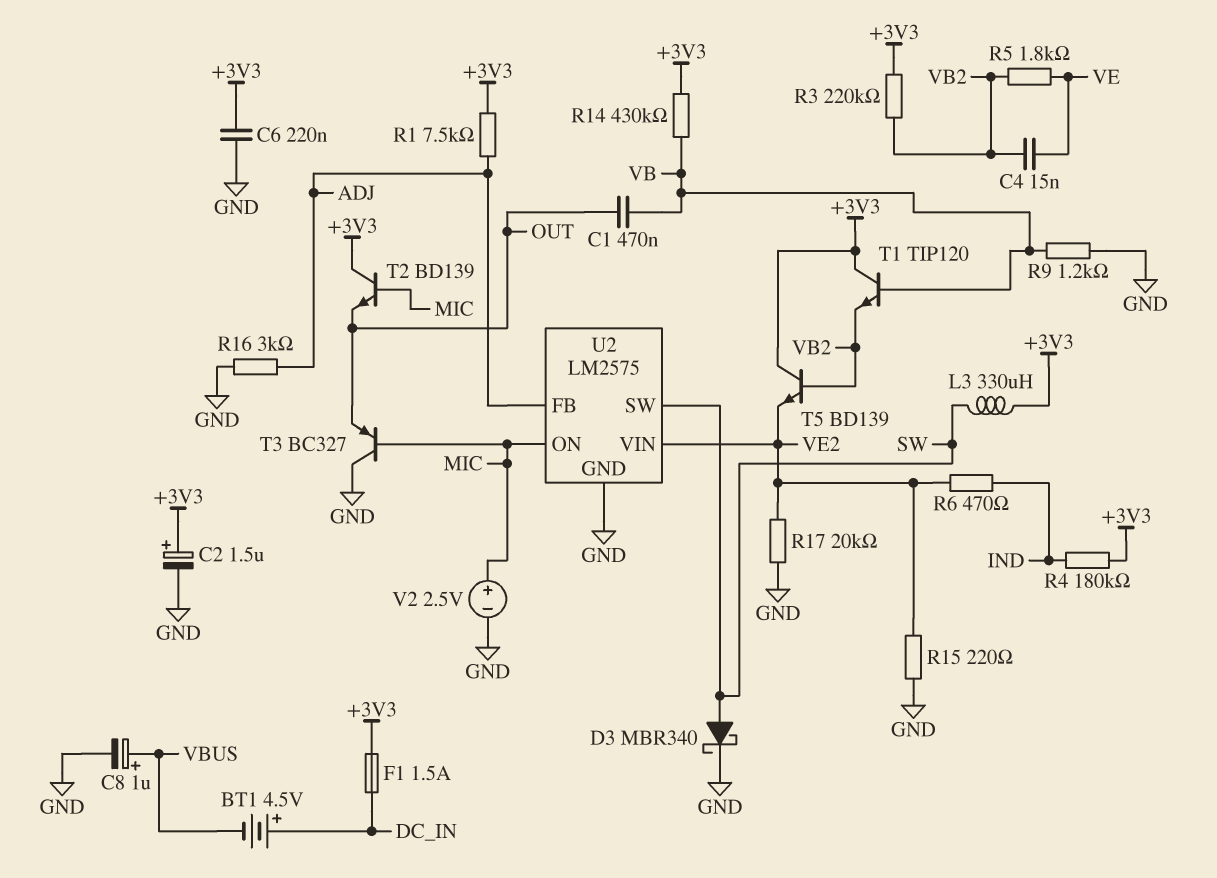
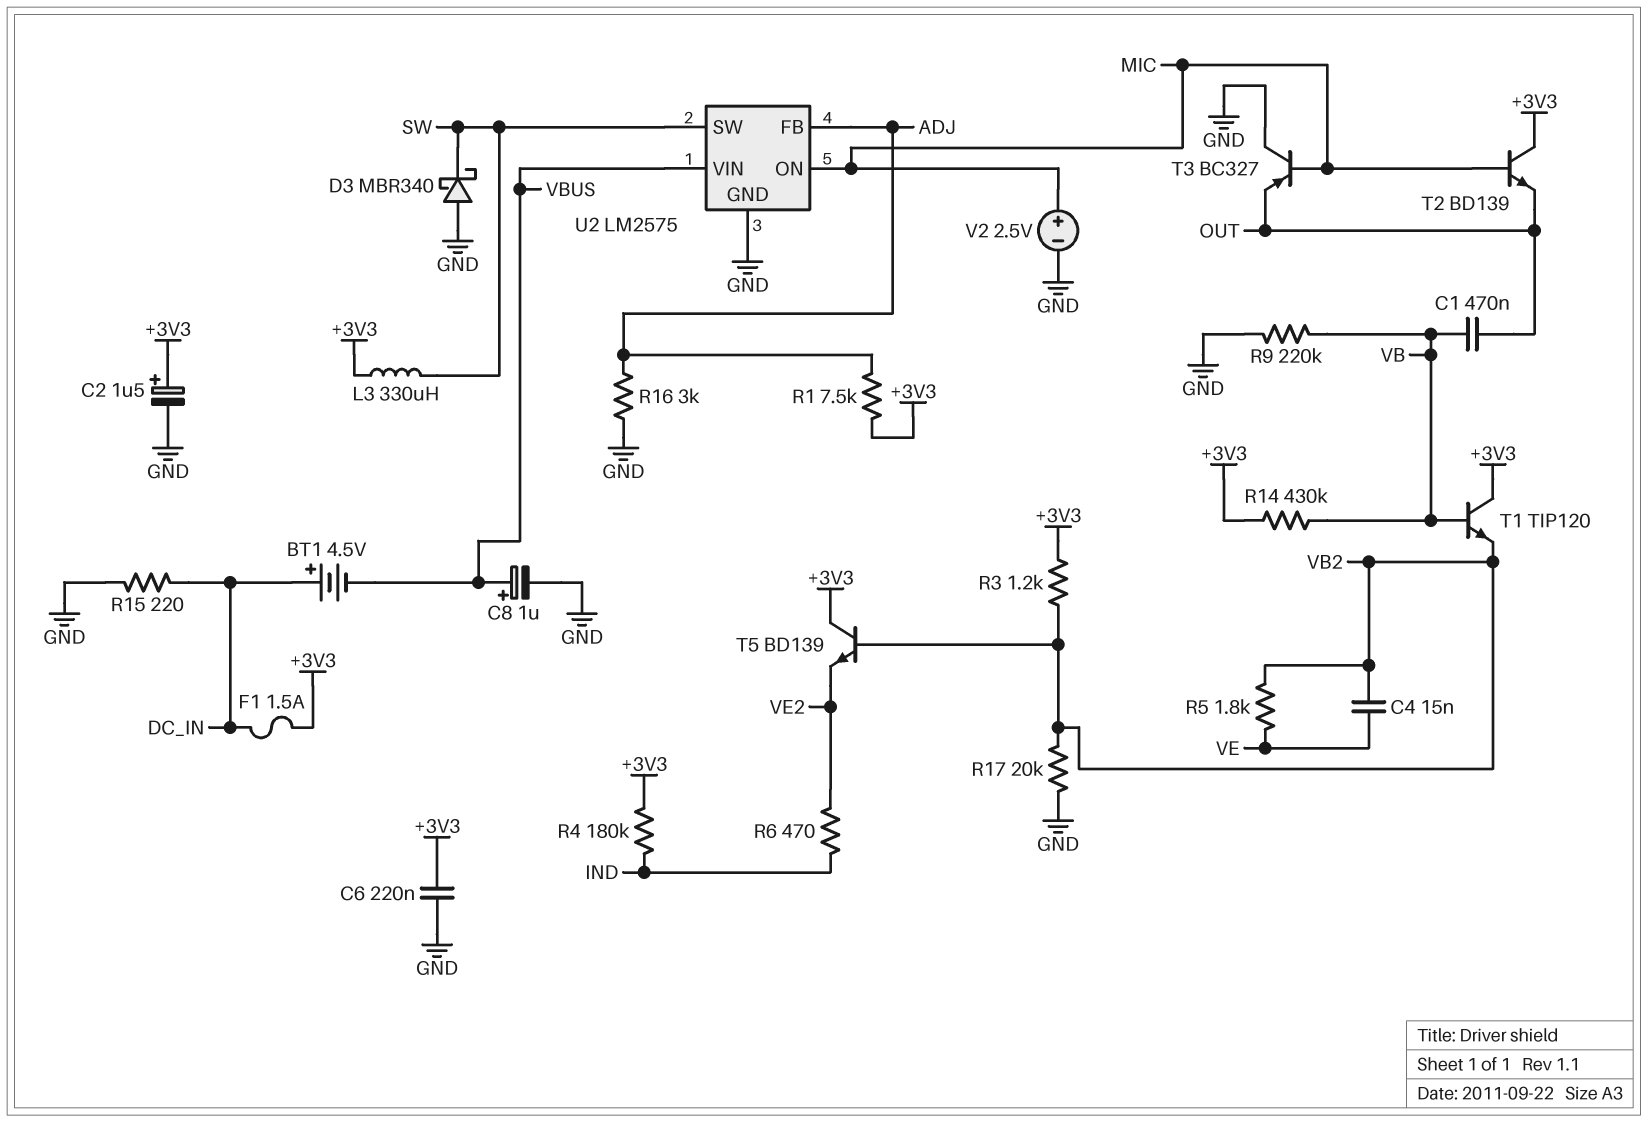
D3: schottky MBR340 (A SW, K GND) -> schottky MBR340 (A GND, K SW)
R3: 220k (+3V3, VB2) -> 1.2k (+3V3, VB2)
R9: 1.2k (GND, VB) -> 220k (GND, VB)
R15: 220 (GND, VE2) -> 220 (DC_IN, GND)
R17: 20k (GND, VE2) -> 20k (GND, VB2)
U2 pin VIN: VE2 -> VBUS

